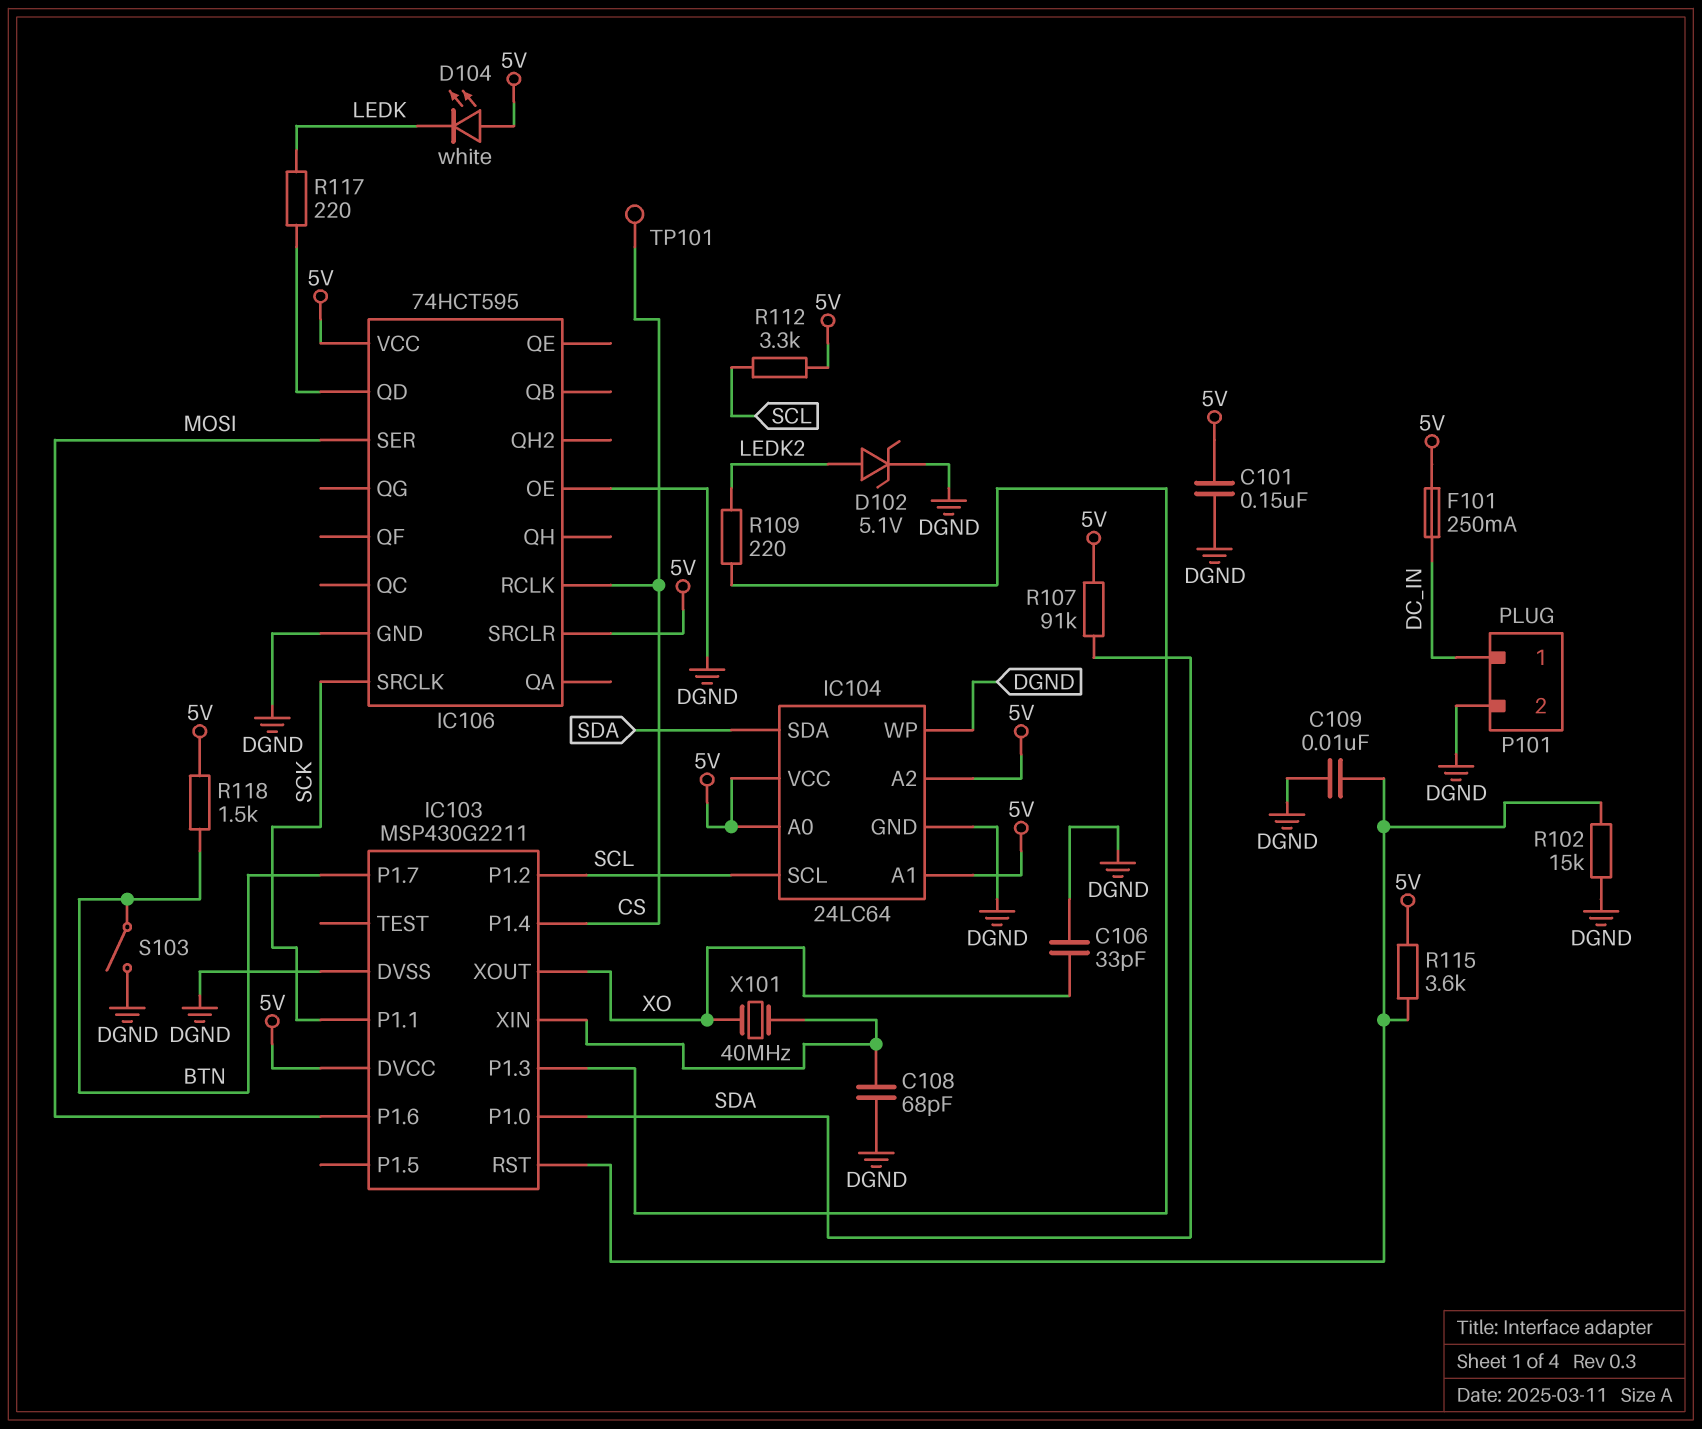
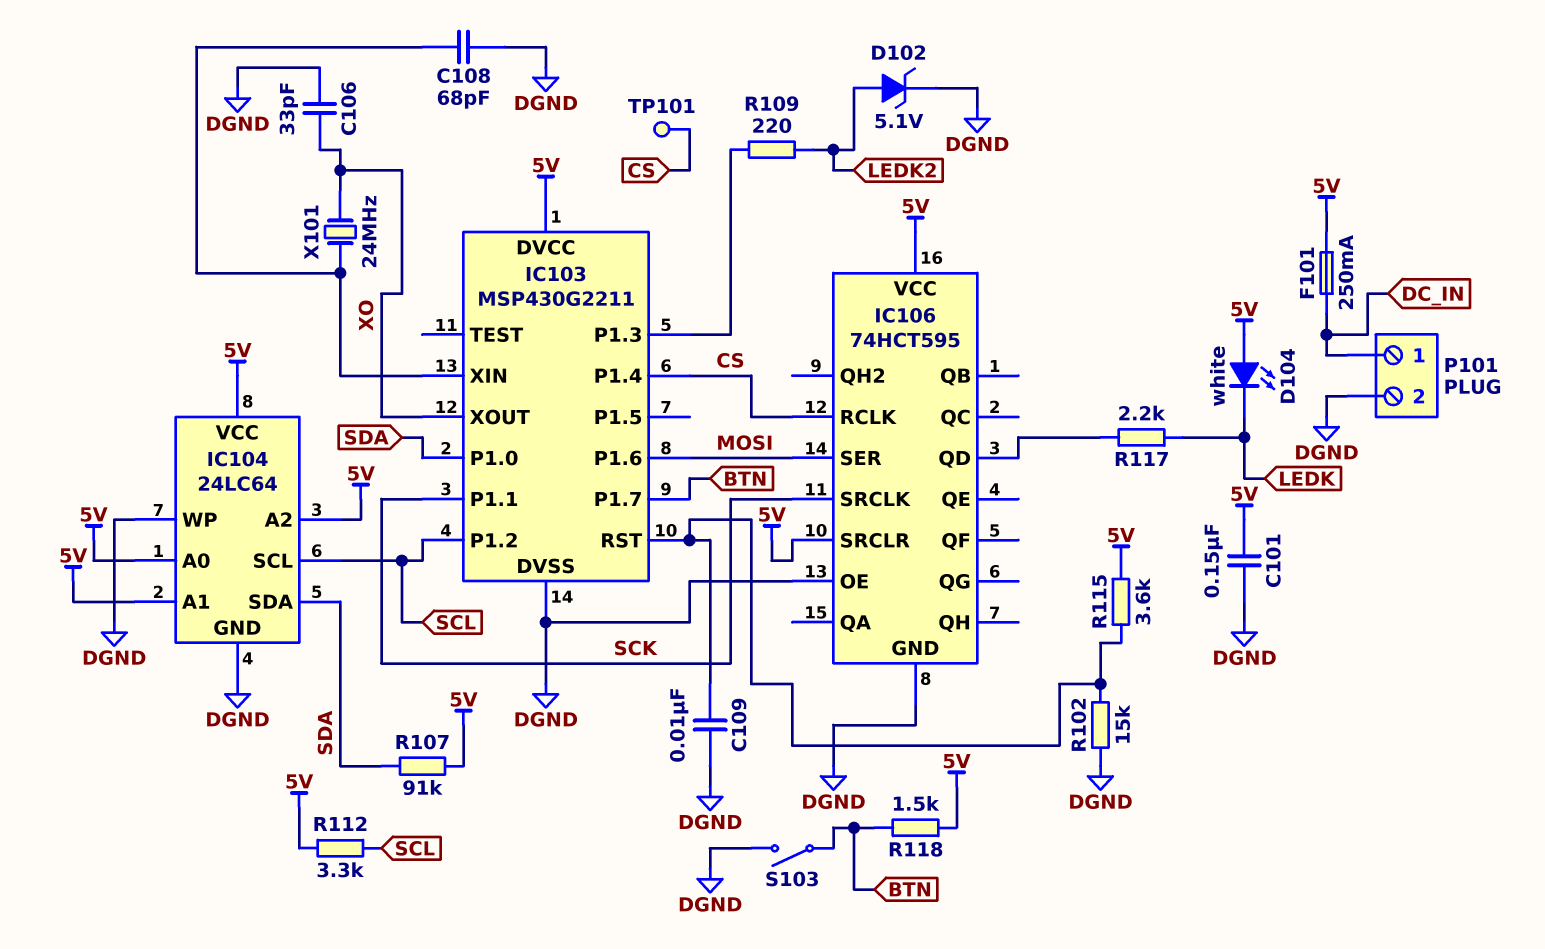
R117: 220 (IC106/QD, LEDK) -> 2.2k (IC106/QD, LEDK)
X101: 40MHz (IC103/XIN, XO) -> 24MHz (IC103/XIN, XO)

